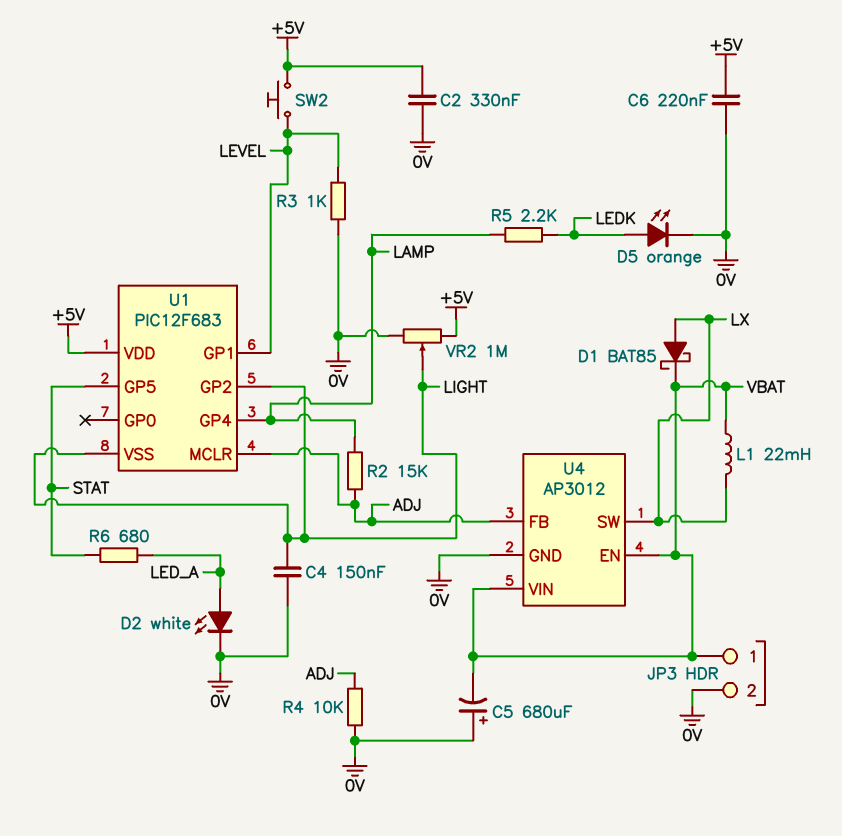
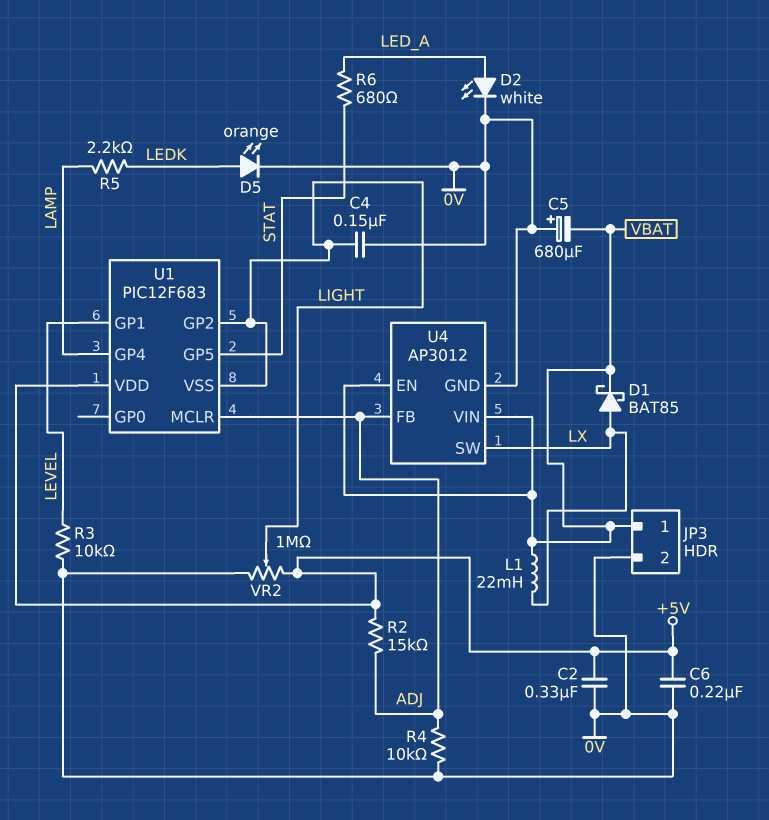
R2: 15k (ADJ, LAMP) -> 15k (+5V, ADJ)
R3: 1k (0V, LEVEL) -> 10k (0V, LEVEL)
SW2: button (+5V, LEVEL) -> none

